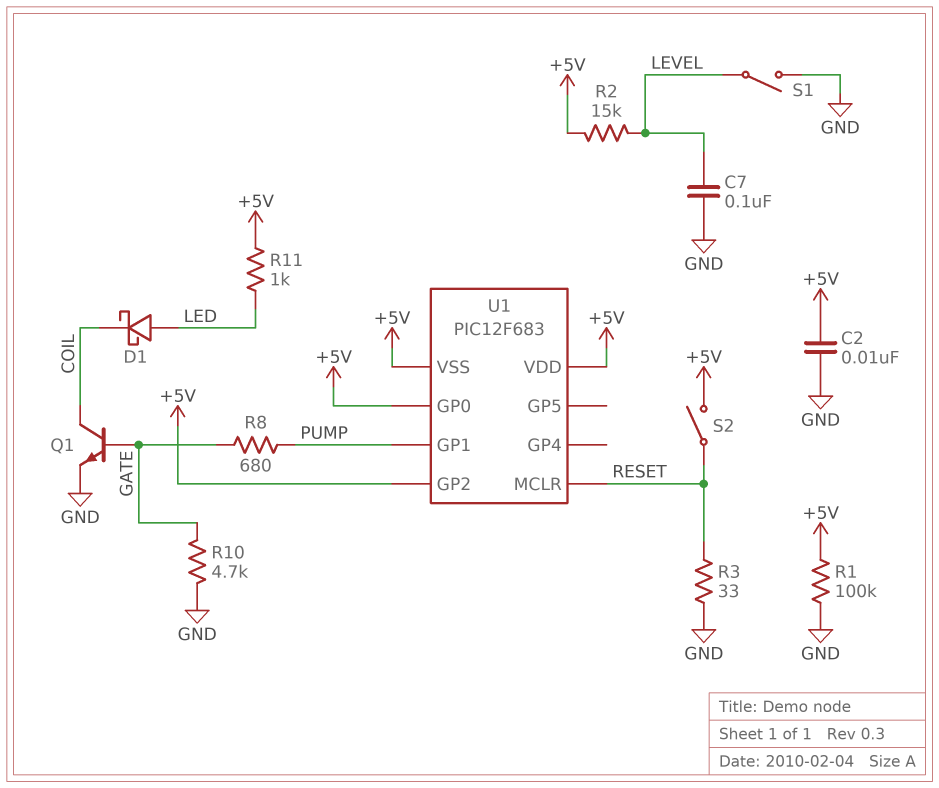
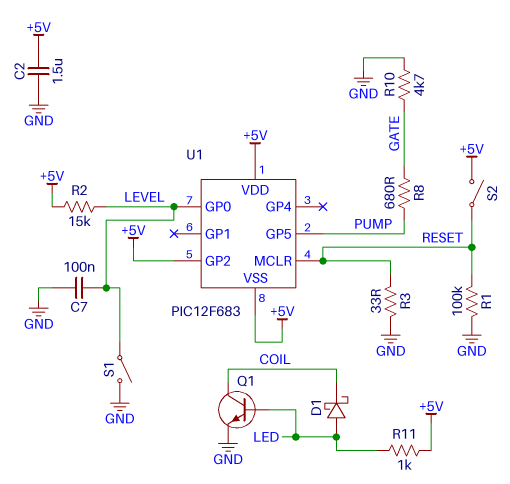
C2: 10nF (+5V, GND) -> 1.5uF (+5V, GND)
Q1: NPN (B GATE, C COIL, E GND) -> NPN (B LED, C COIL, E GND)
R1: 100k (+5V, GND) -> 100k (GND, RESET)
U1 pin GP0: +5V -> LEVEL
U1 pin GP1: PUMP -> none
U1 pin GP5: none -> PUMP

